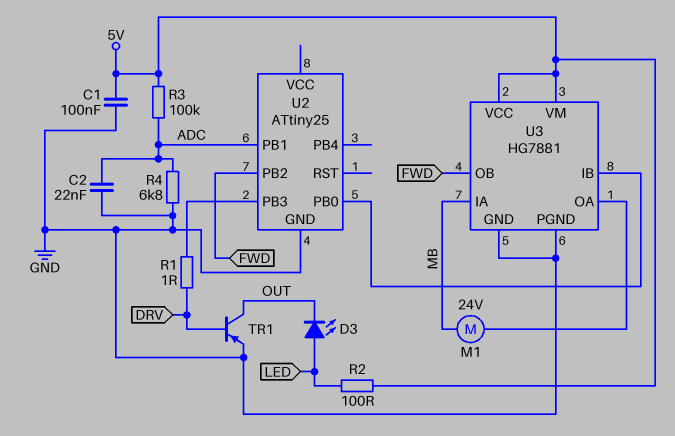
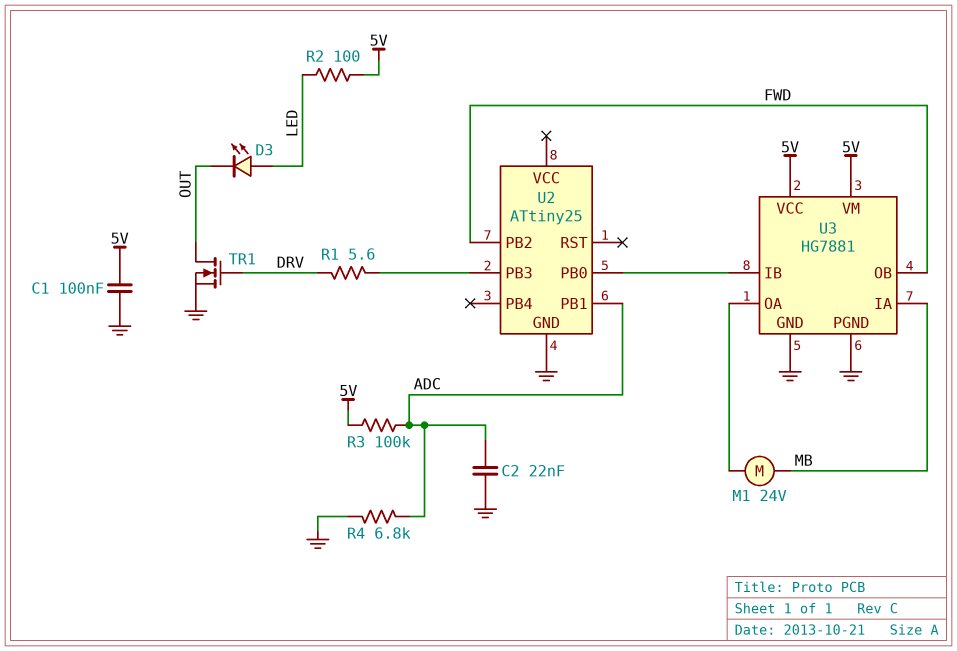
R1: 1 (DRV, U2/PB3) -> 5.6 (DRV, U2/PB3)
TR1: PNP (B DRV, C OUT, E GND) -> NMOS (G DRV, D OUT, S GND)

